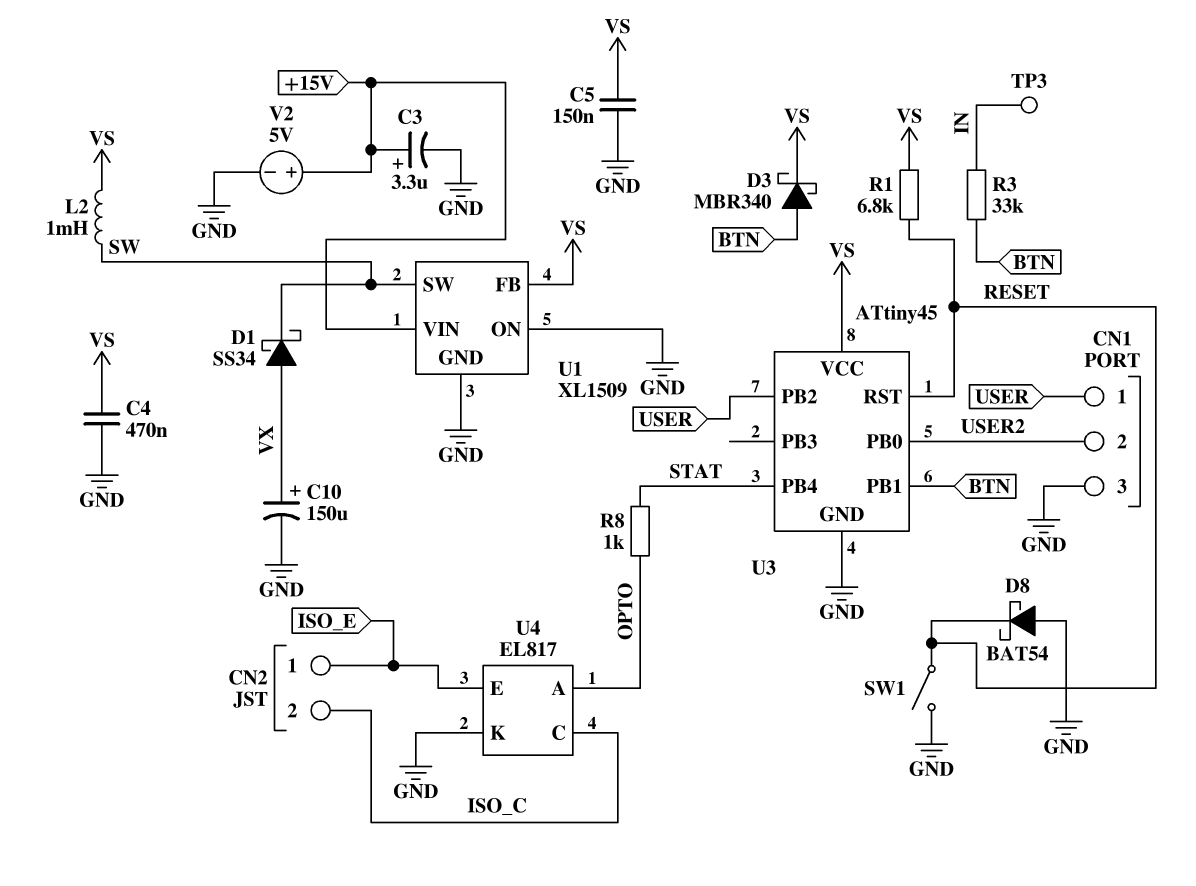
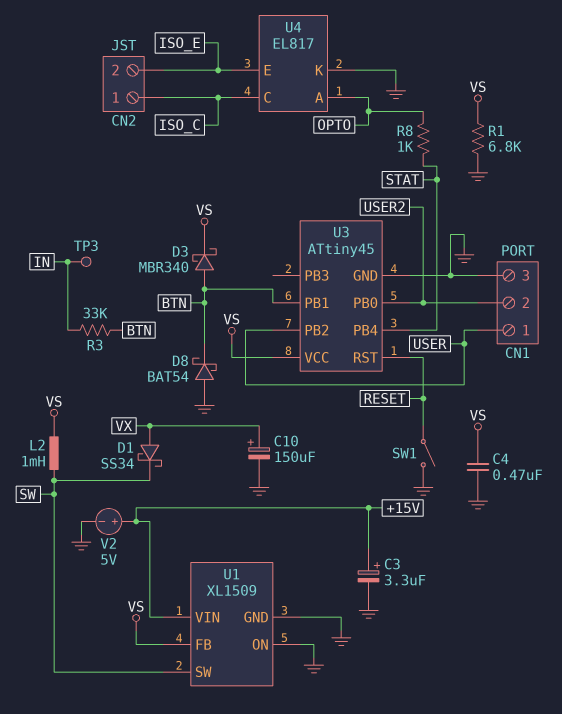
C5: 150nF (GND, VS) -> none
CN2 pin 1: ISO_E -> ISO_C
CN2 pin 2: ISO_C -> ISO_E
D8: schottky BAT54 (A GND, K RESET) -> schottky BAT54 (A GND, K BTN)
R1: 6.8k (RESET, VS) -> 6.8k (GND, VS)

